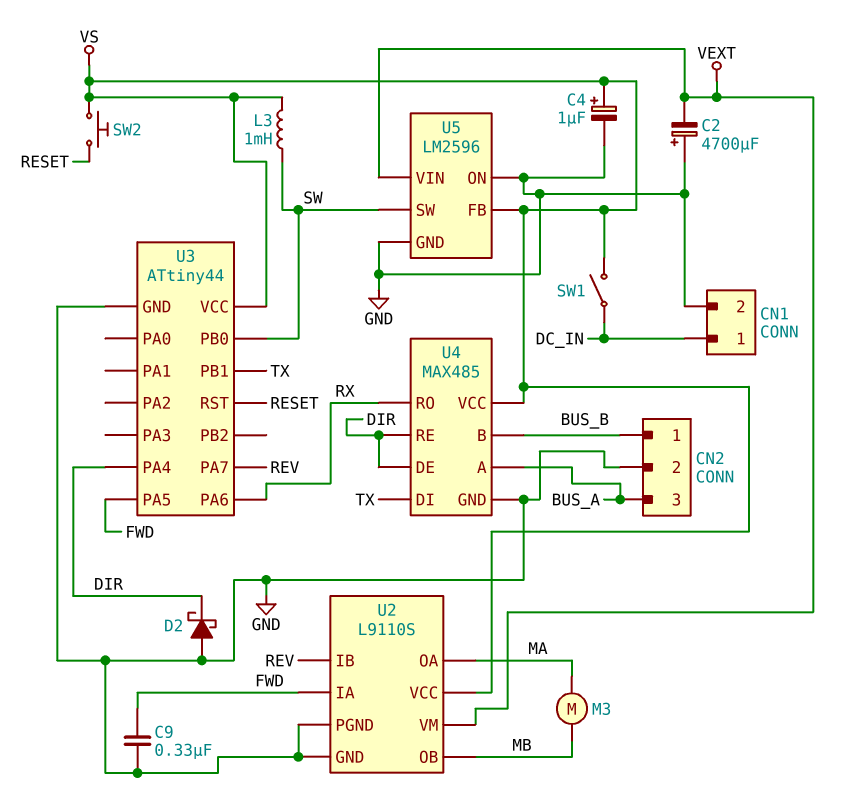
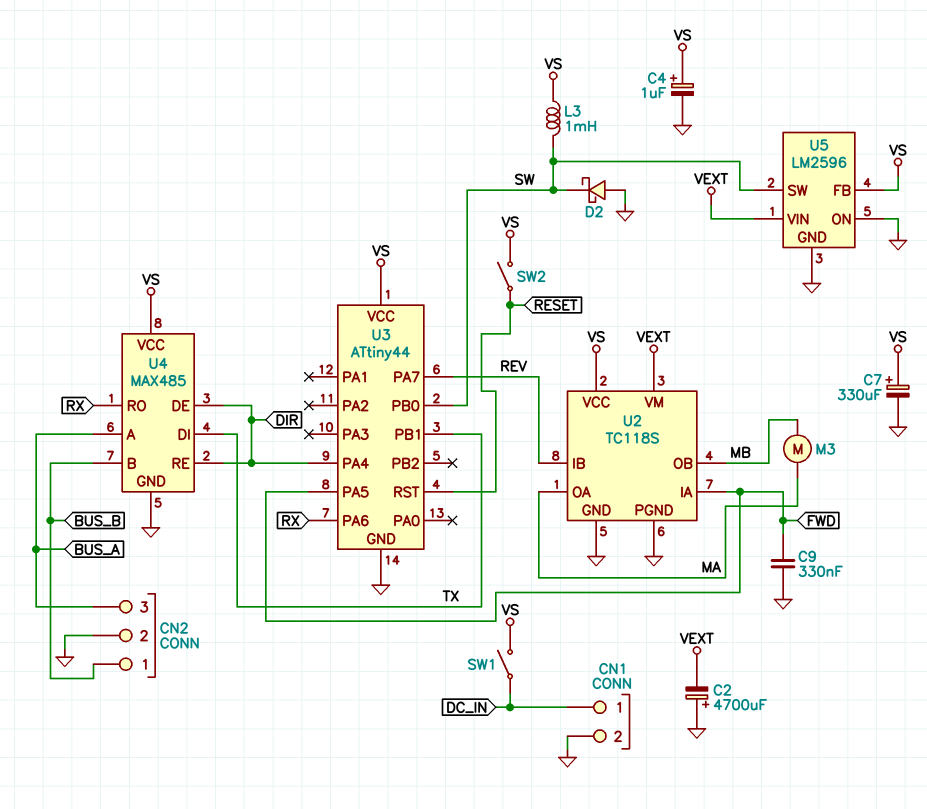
C7: none -> 330uF (plus VS, minus GND)
D2: schottky (A GND, K DIR) -> schottky (A GND, K SW)
SW2: button (RESET, VS) -> switch (RESET, VS)
U2: L9110S -> TC118S

